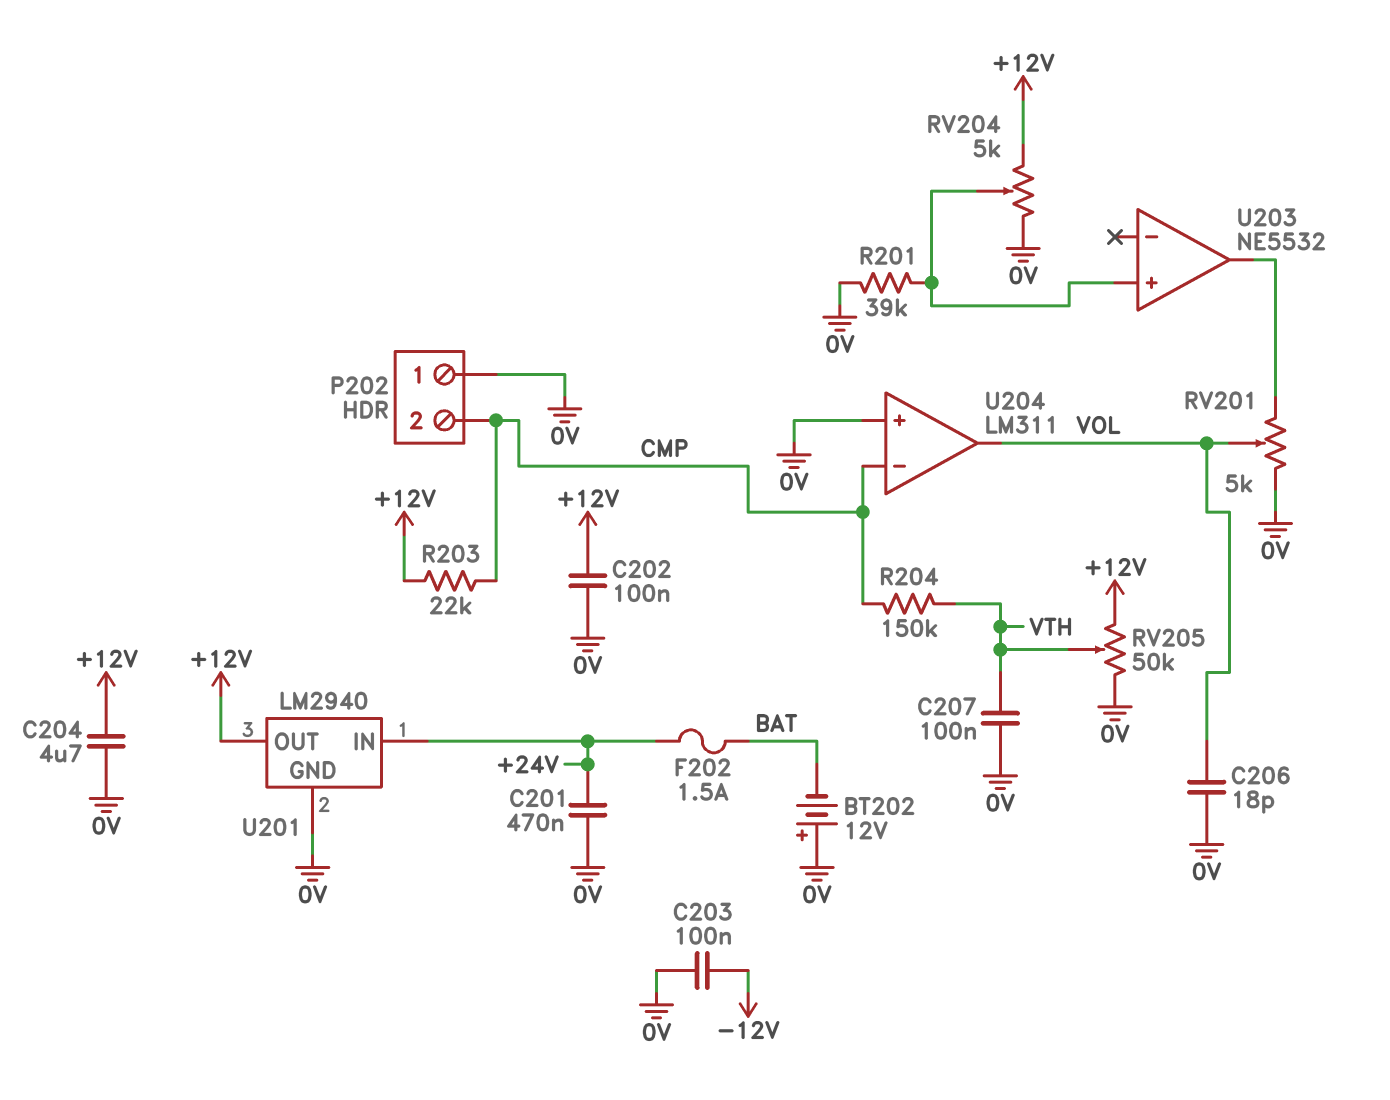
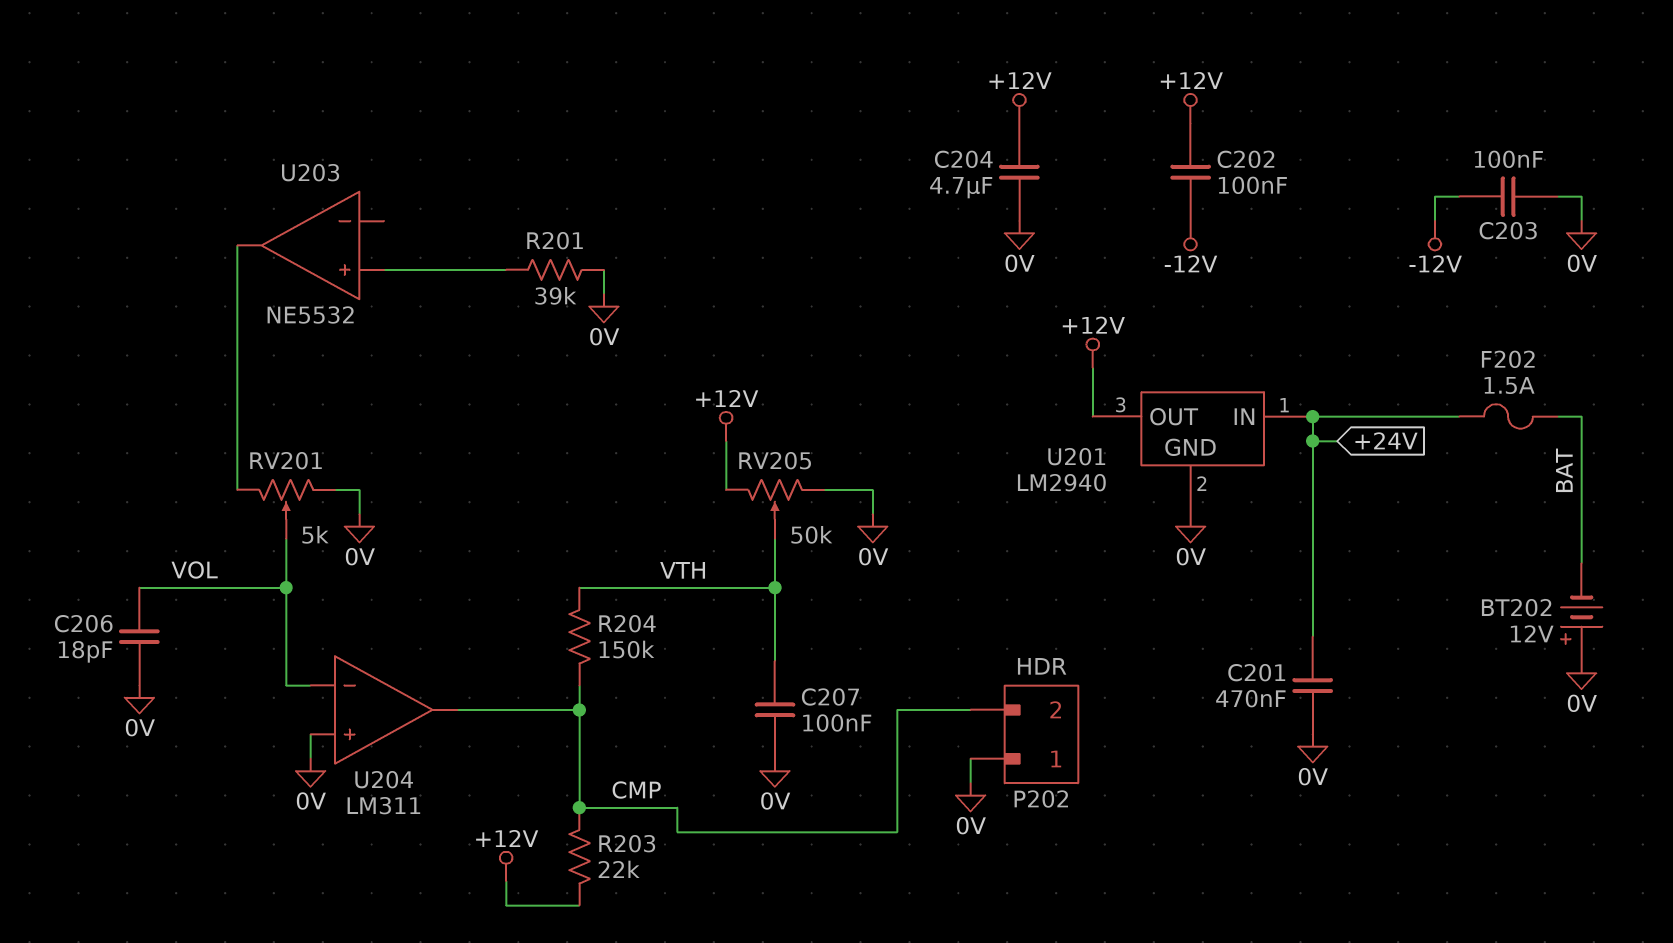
C202: 100nF (+12V, 0V) -> 100nF (+12V, -12V)
RV204: 5k (+12V, 0V, wiper U203/in+) -> none
U204 pin in-: CMP -> VOL
U204 pin out: VOL -> CMP

